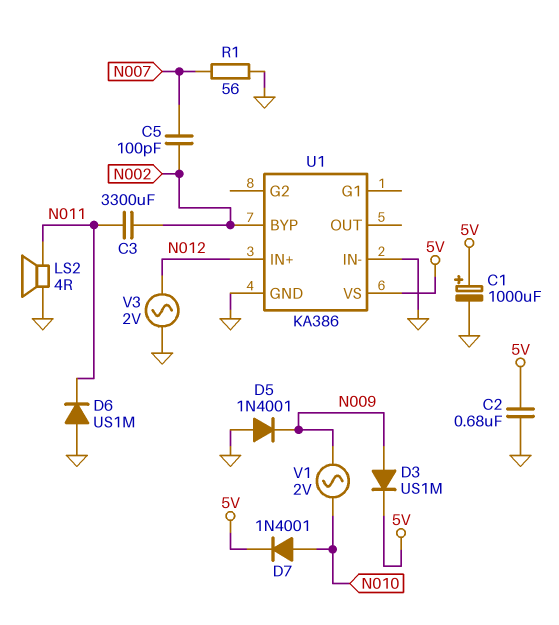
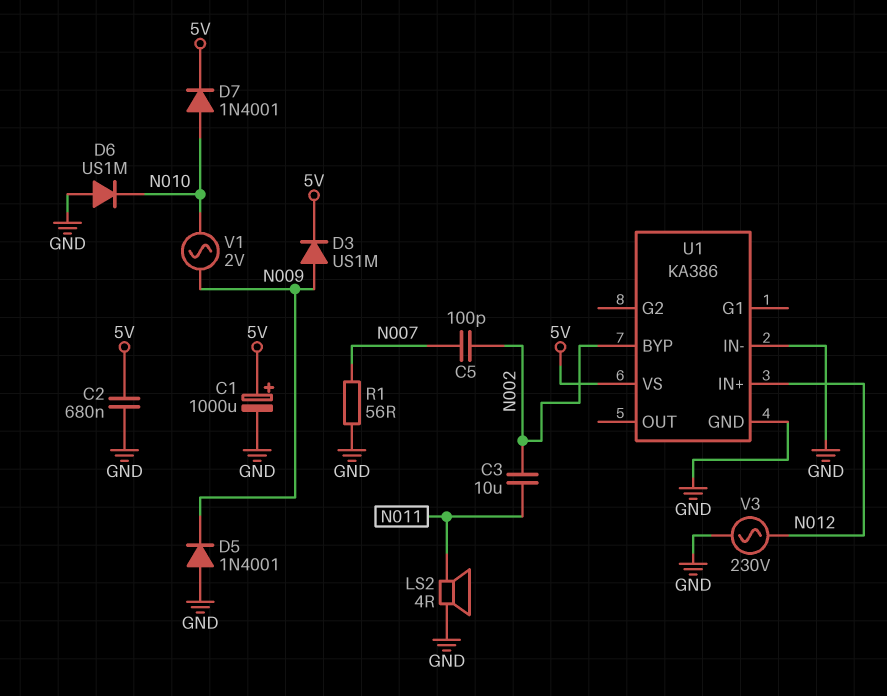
C3: 3300uF (N002, N011) -> 10uF (N002, N011)
D6: diode US1M (A GND, K N011) -> diode US1M (A GND, K N010)
V3: AC 2V (GND, N012) -> AC 230V (GND, N012)

